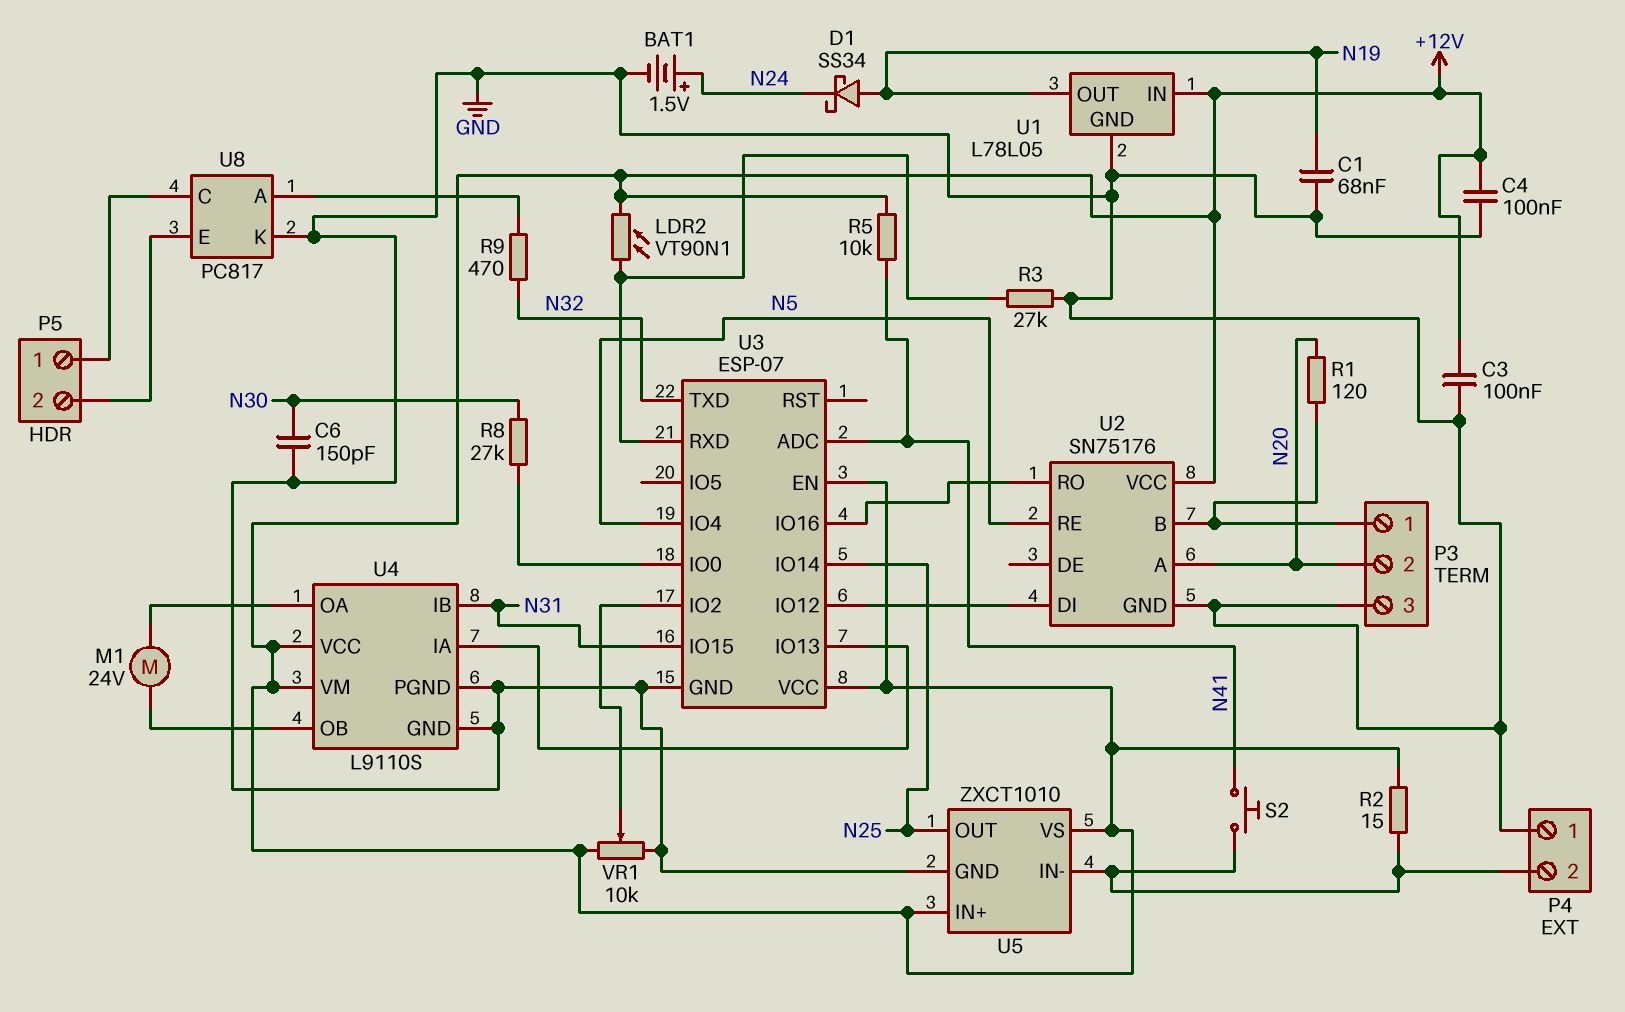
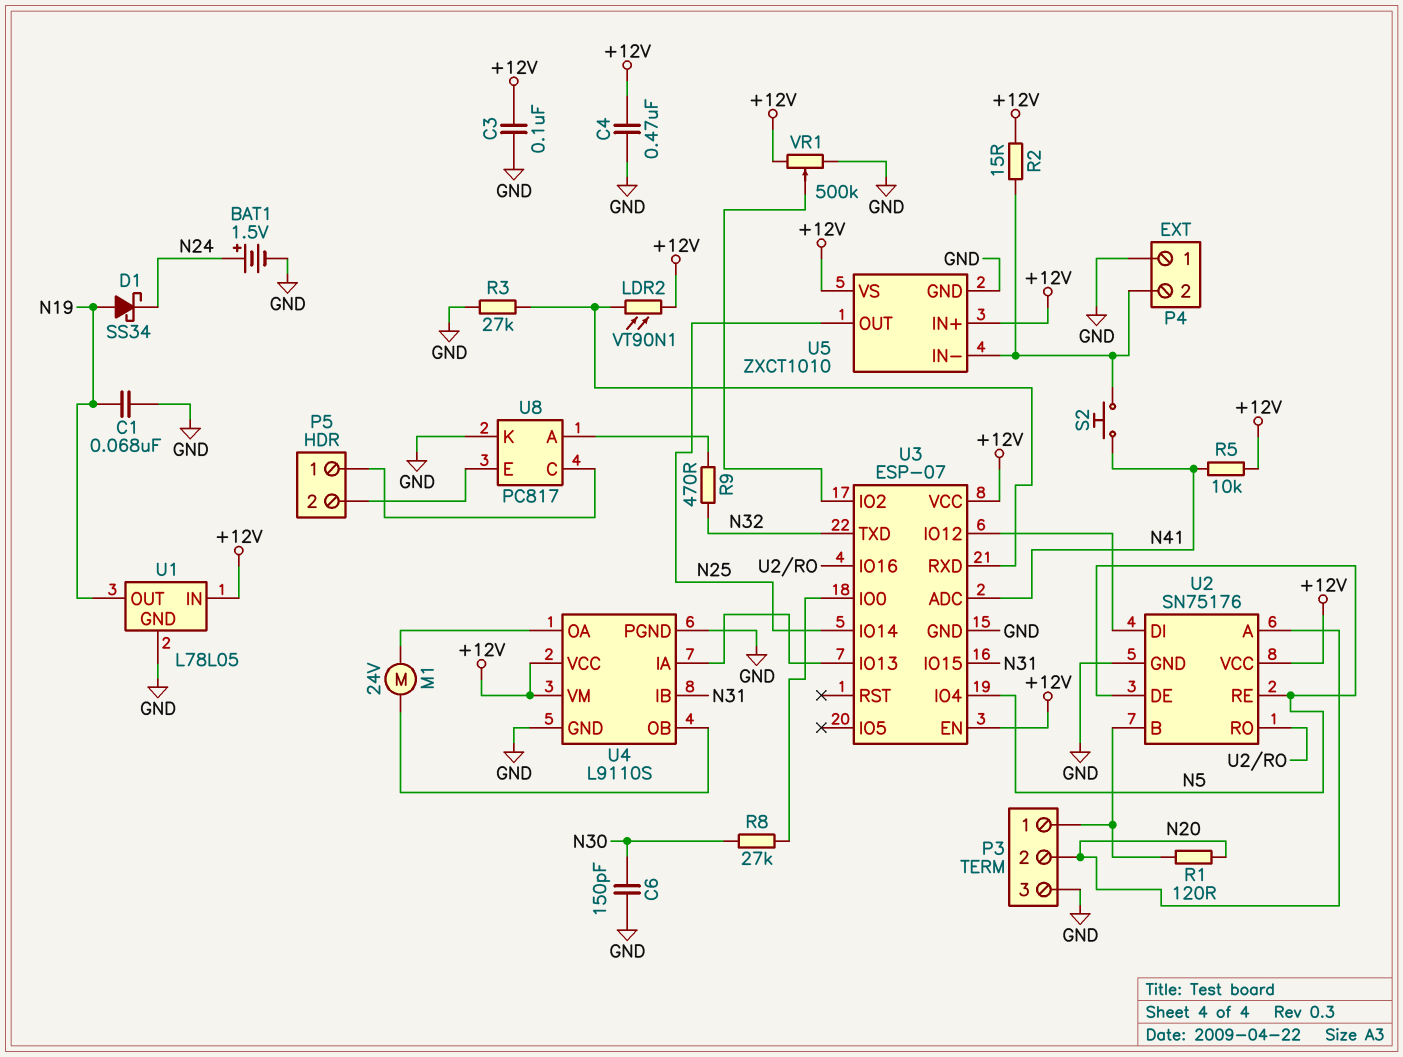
C4: 100nF (+12V, GND) -> 470nF (+12V, GND)
U2 pin DE: none -> N5
VR1: 10k (+12V, GND, wiper U3/IO2) -> 500k (+12V, GND, wiper U3/IO2)

